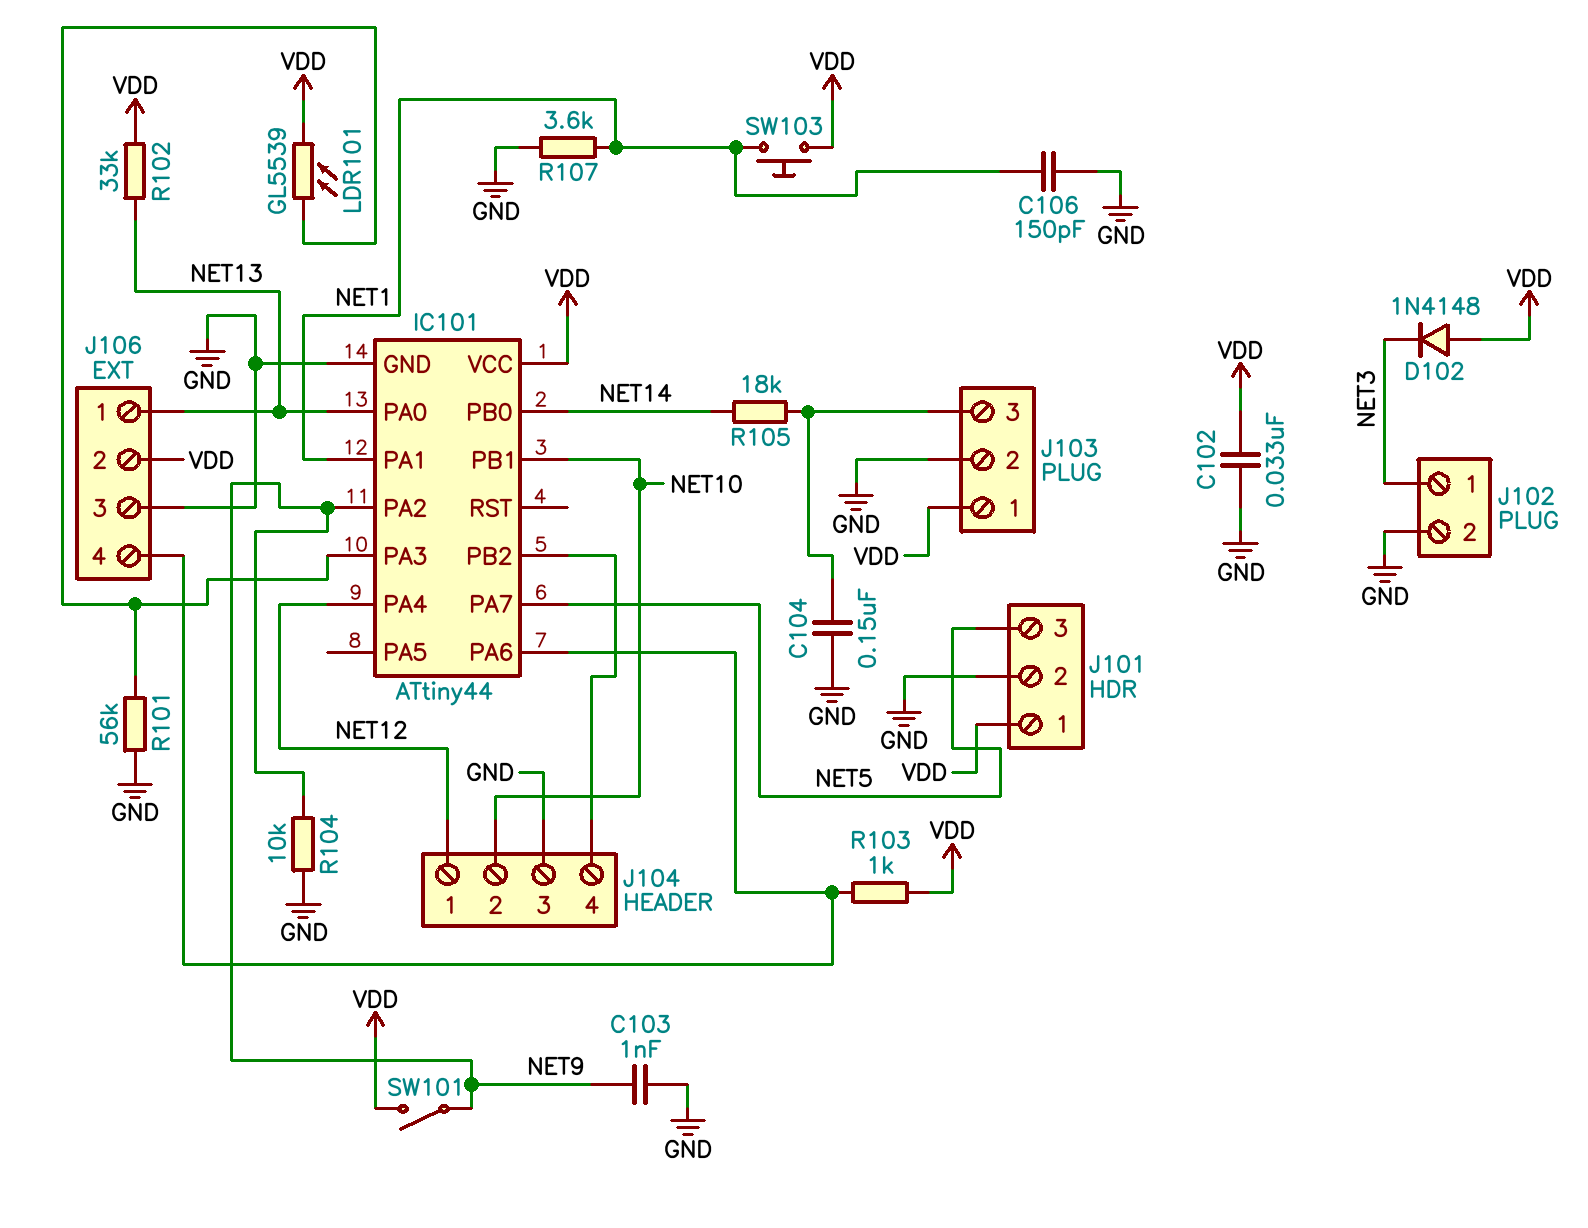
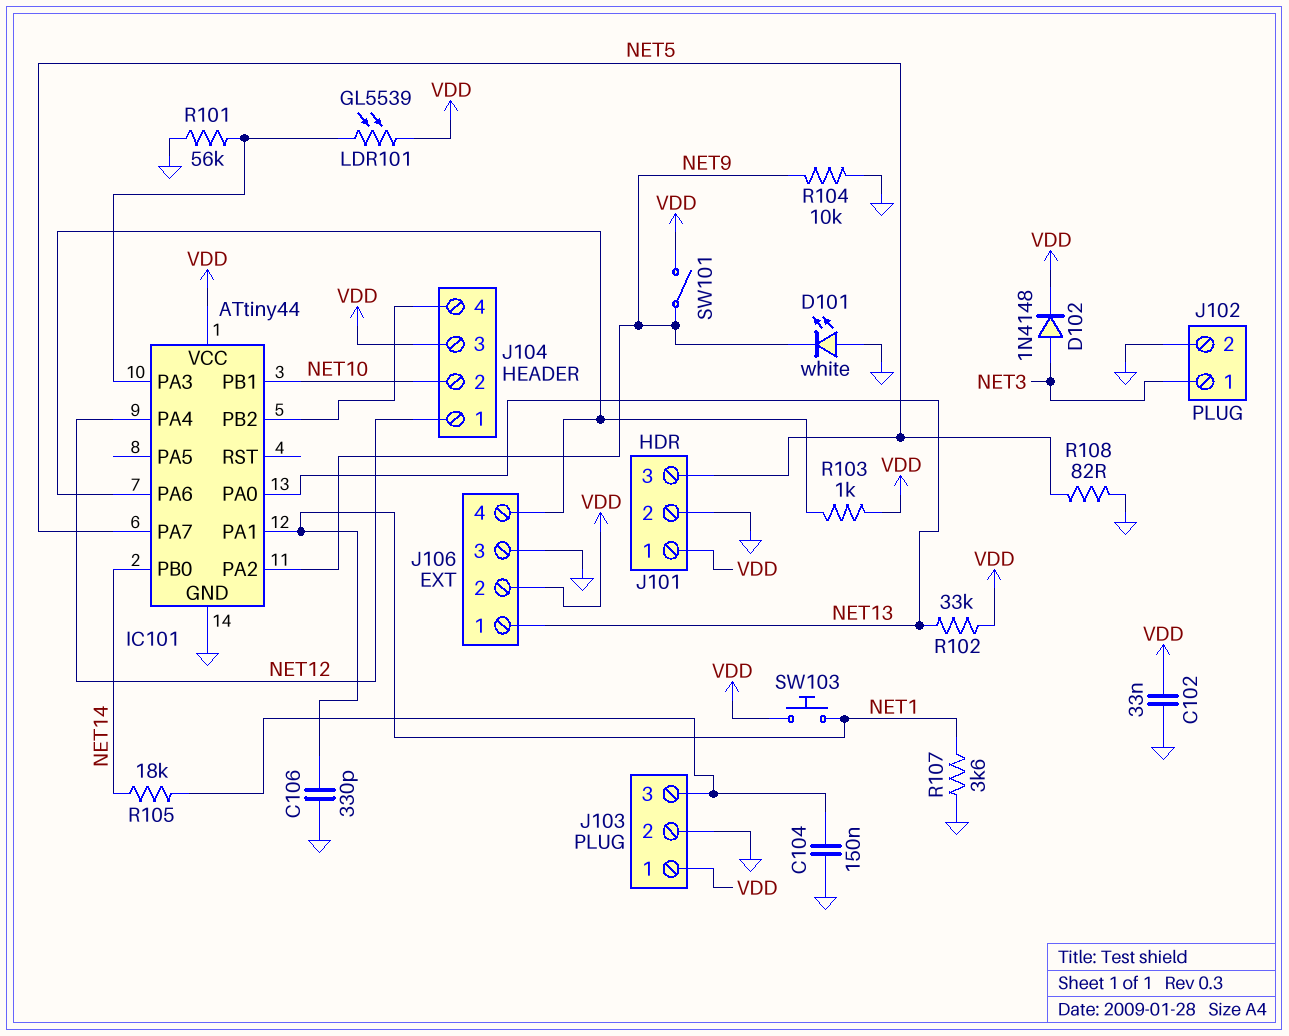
C103: 1nF (GND, NET9) -> none
C106: 150pF (GND, NET1) -> 330pF (GND, NET1)
D101: none -> LED white (A GND, K NET9)
D102: diode 1N4148 (A VDD, K NET3) -> diode 1N4148 (A NET3, K VDD)
J104 pin 3: GND -> VDD
R108: none -> 82 (GND, NET5)

